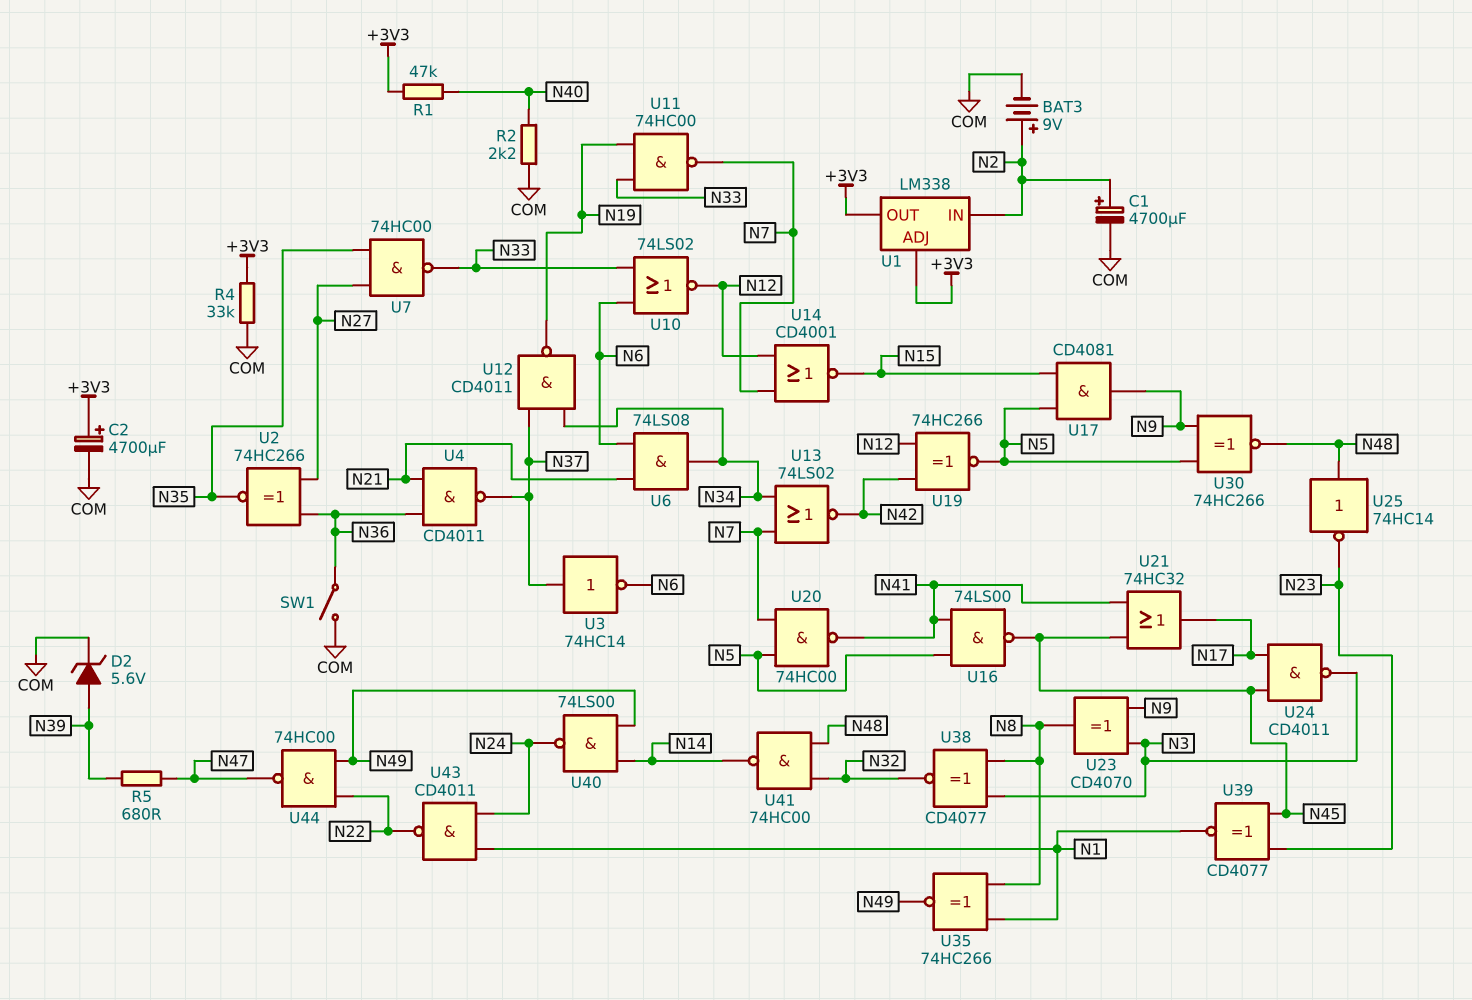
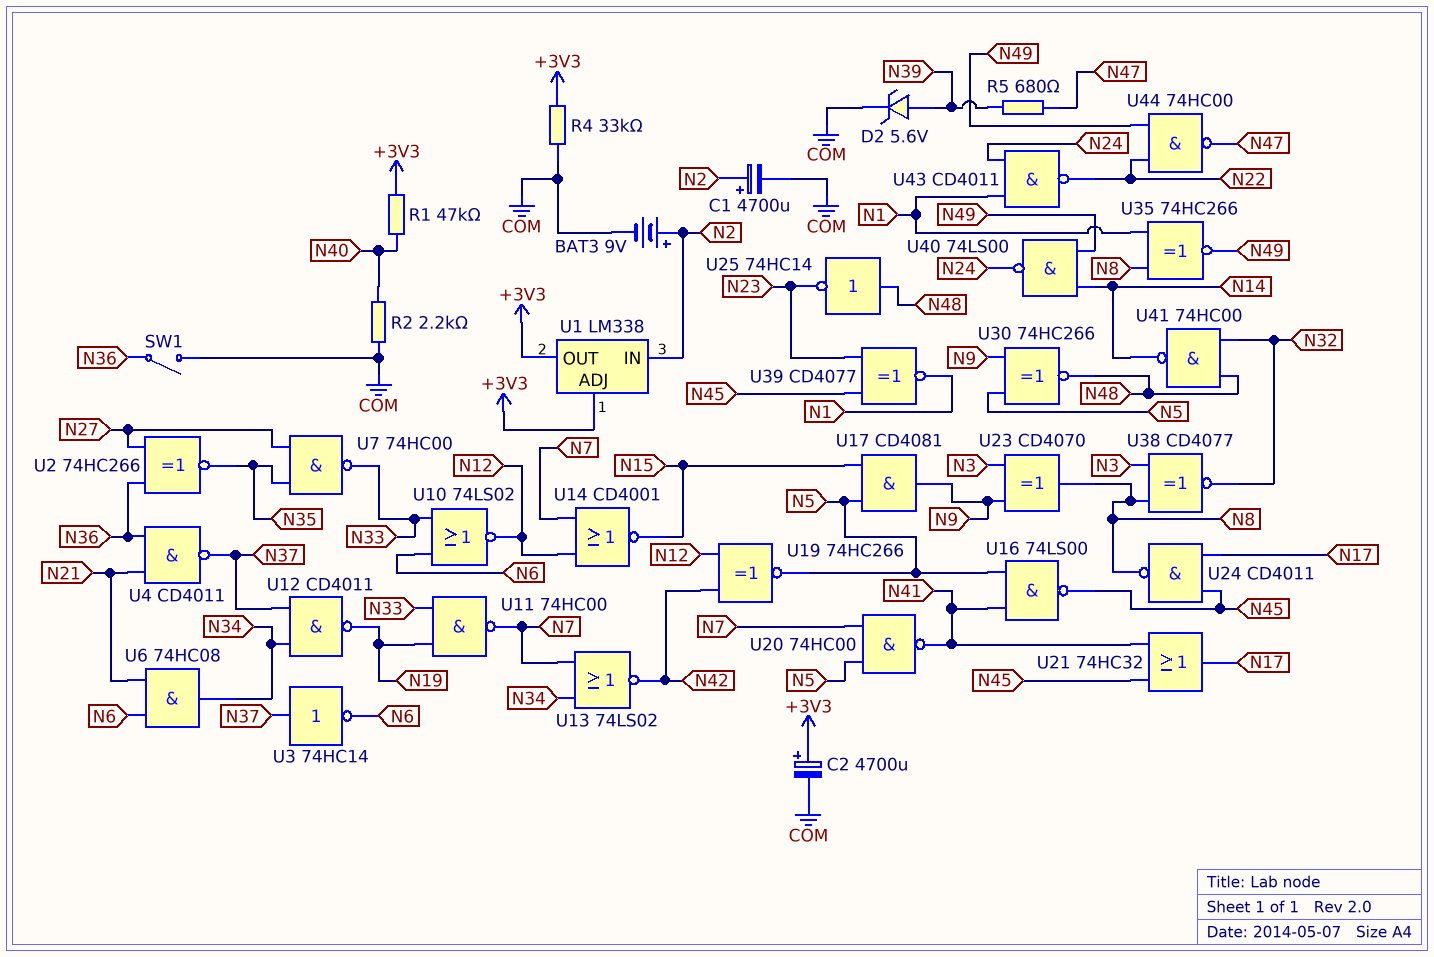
U6: AND 74LS08 (in N6, in N21, out N34) -> AND 74HC08 (in N6, in N21, out N34)
U24: NAND CD4011 (in N17, in N45, out N3) -> NAND CD4011 (in N17, in N45, out N8)

